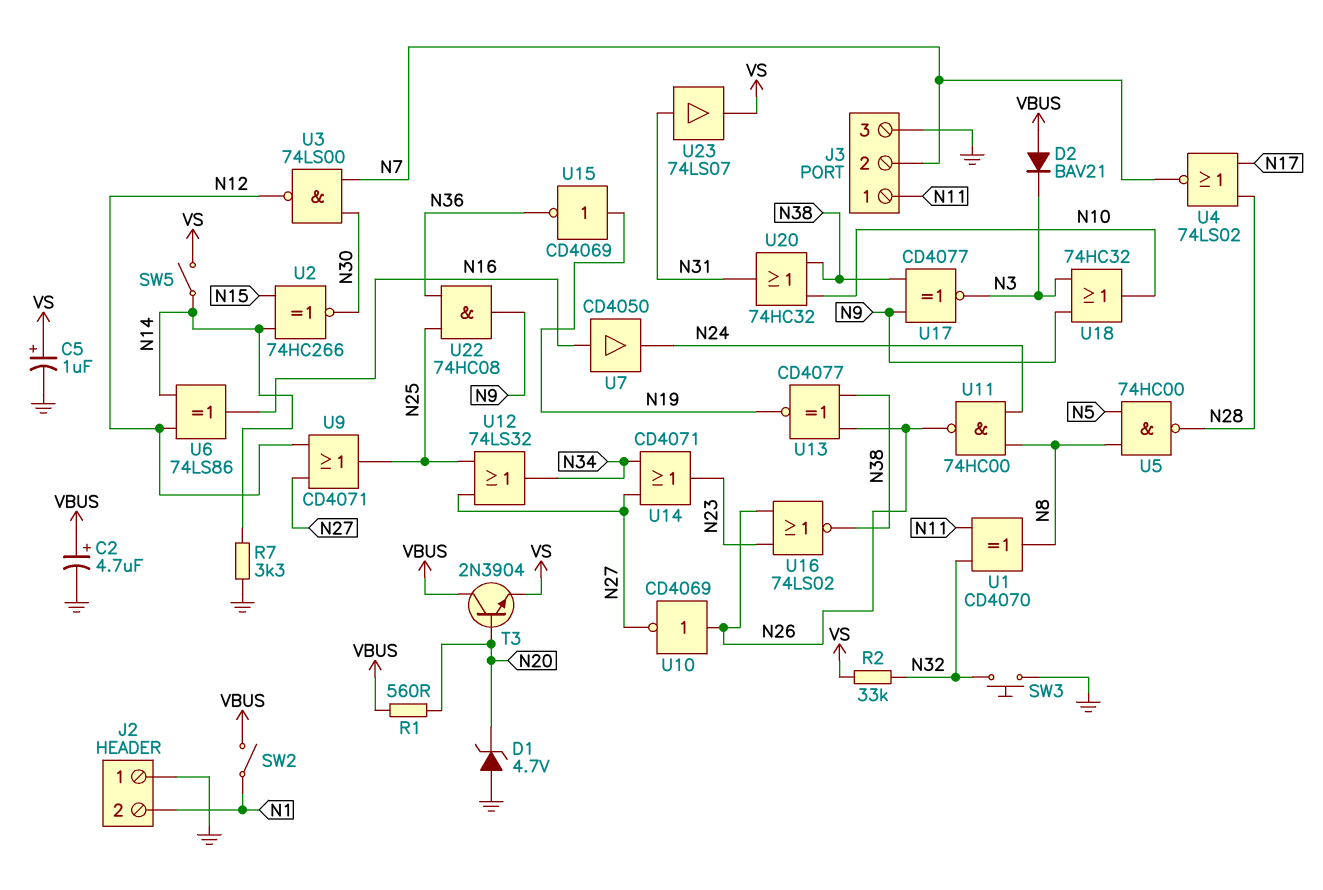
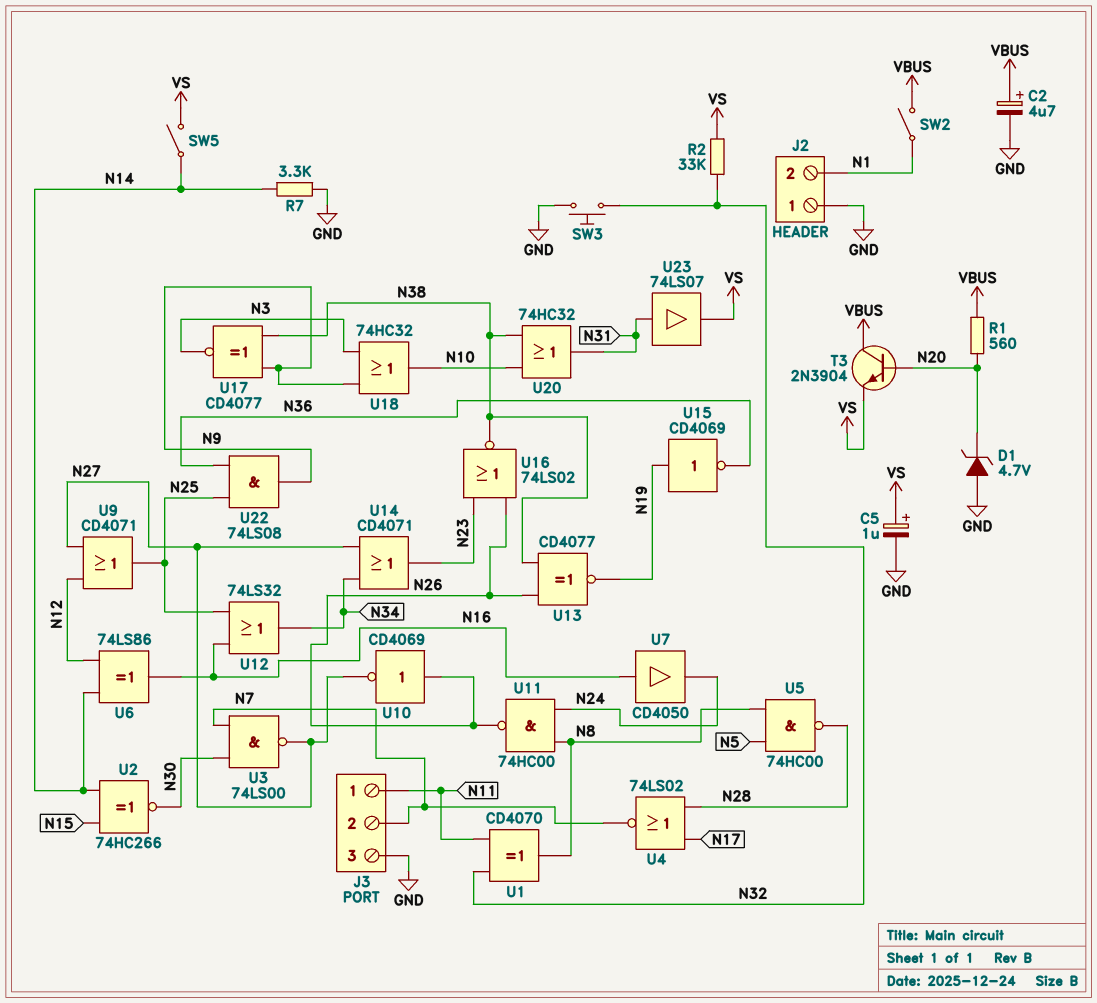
D2: diode BAV21 (A VBUS, K N3) -> none
U3: NAND 74LS00 (in N7, in N30, out N12) -> NAND 74LS00 (in N7, in N30, out N27)
U12: OR 74LS32 (in N25, in N27, out N34) -> OR 74LS32 (in N16, in N25, out N34)
U22: AND 74HC08 (in N25, in N36, out N9) -> AND 74LS08 (in N25, in N36, out N9)

